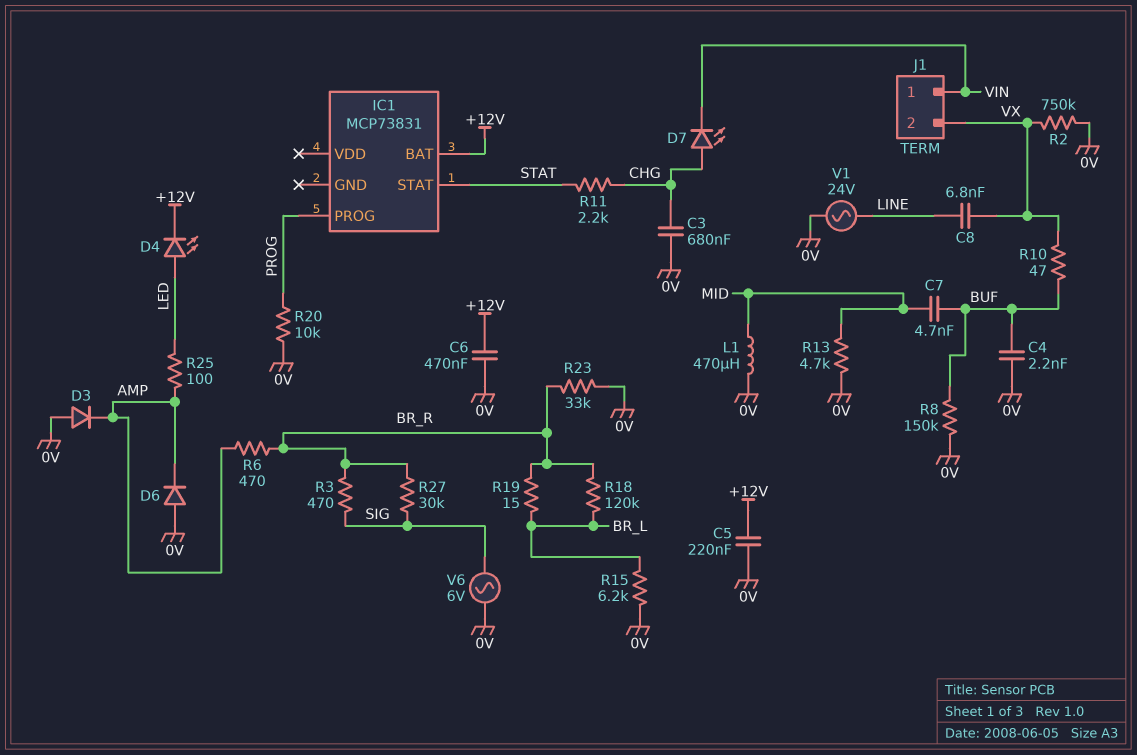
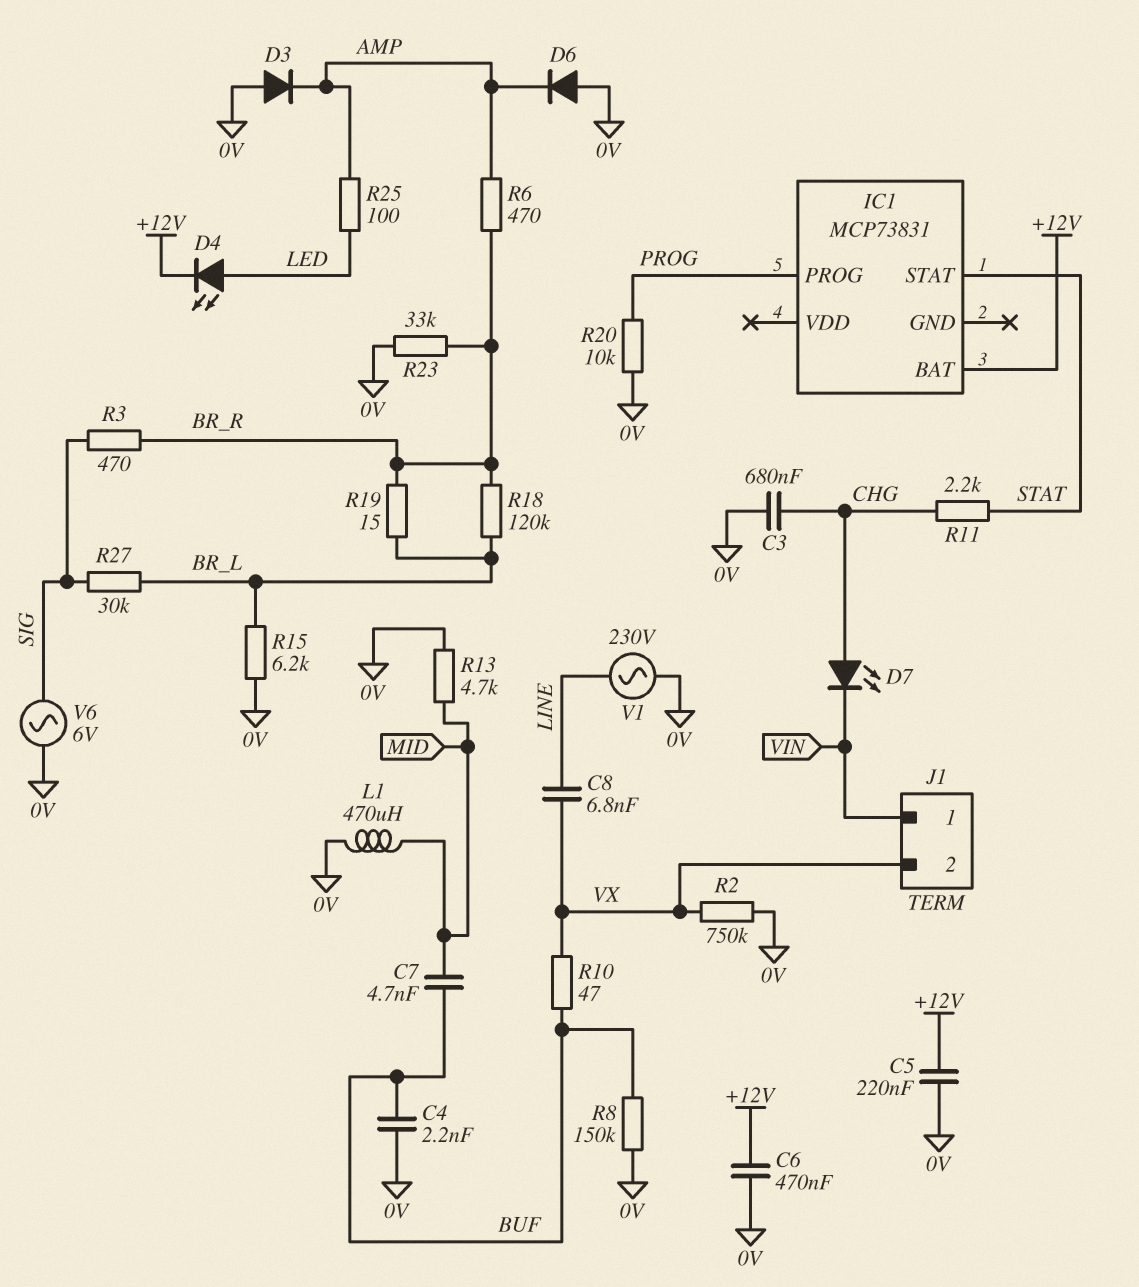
R27: 30k (BR_R, SIG) -> 30k (BR_L, SIG)
V1: AC 24V (0V, LINE) -> AC 230V (0V, LINE)

